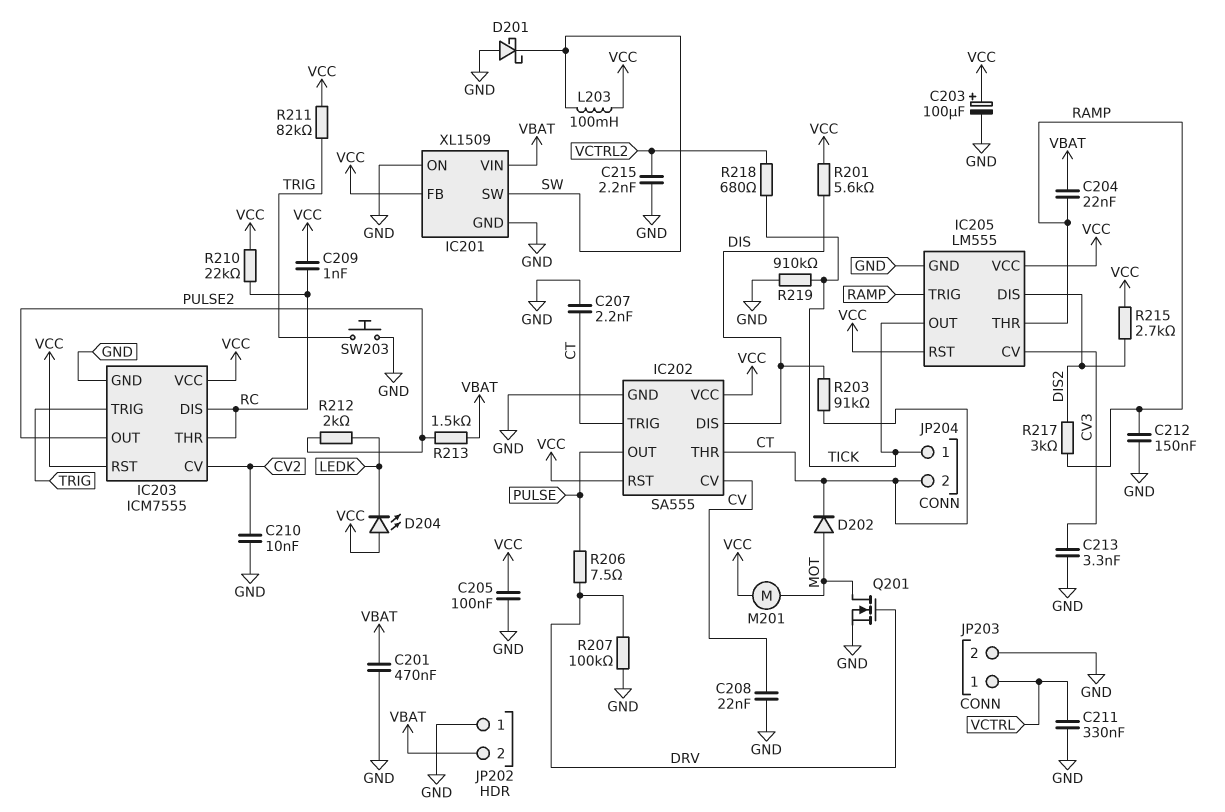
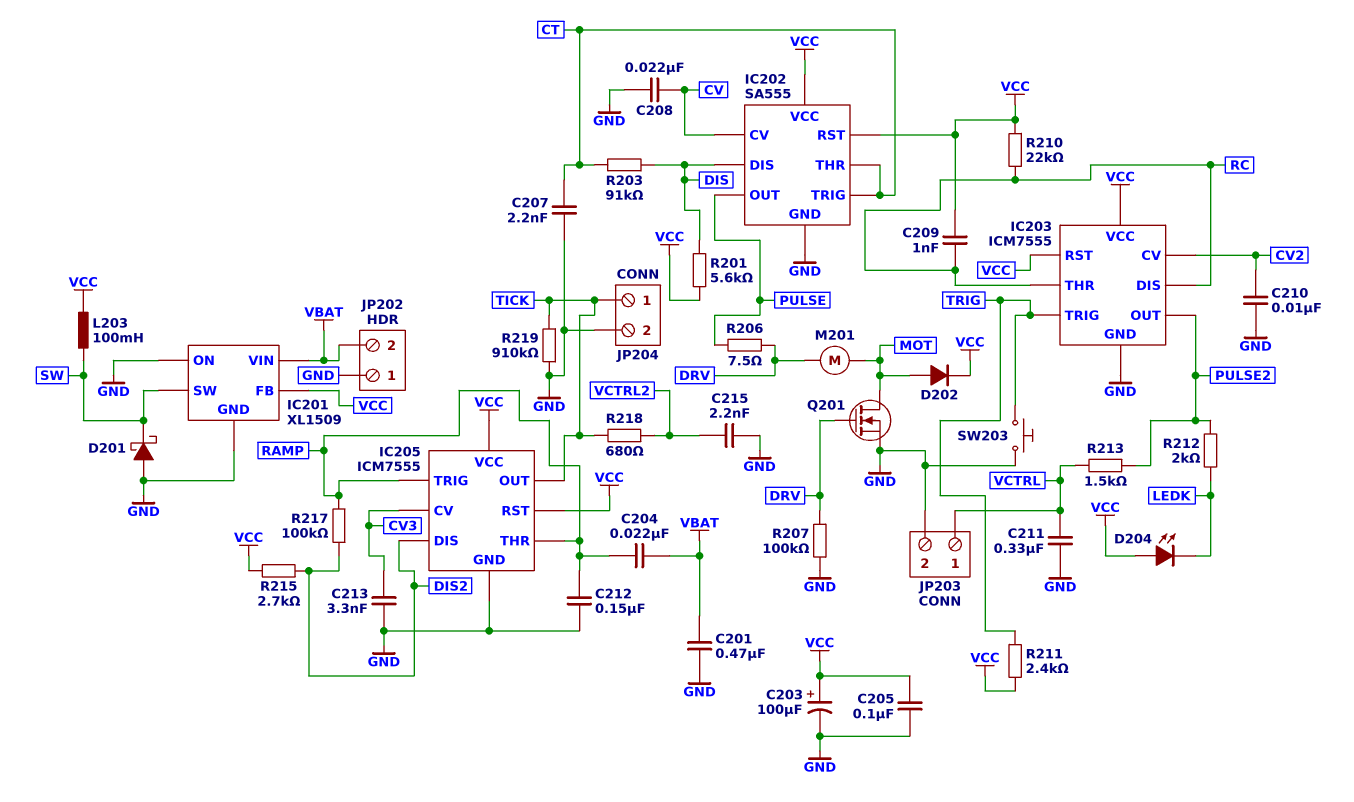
D202: diode (A MOT, K CT) -> diode (A MOT, K VCC)
IC205: LM555 -> ICM7555
JP204 pin 2: CT -> GND
M201: motor (MOT, VCC) -> motor (DRV, MOT)
R211: 82k (TRIG, VCC) -> 2.4k (TRIG, VCC)
R213: 1.5k (PULSE2, VBAT) -> 1.5k (PULSE2, VCTRL)
R217: 3k (DIS2, RAMP) -> 100k (DIS2, RAMP)

